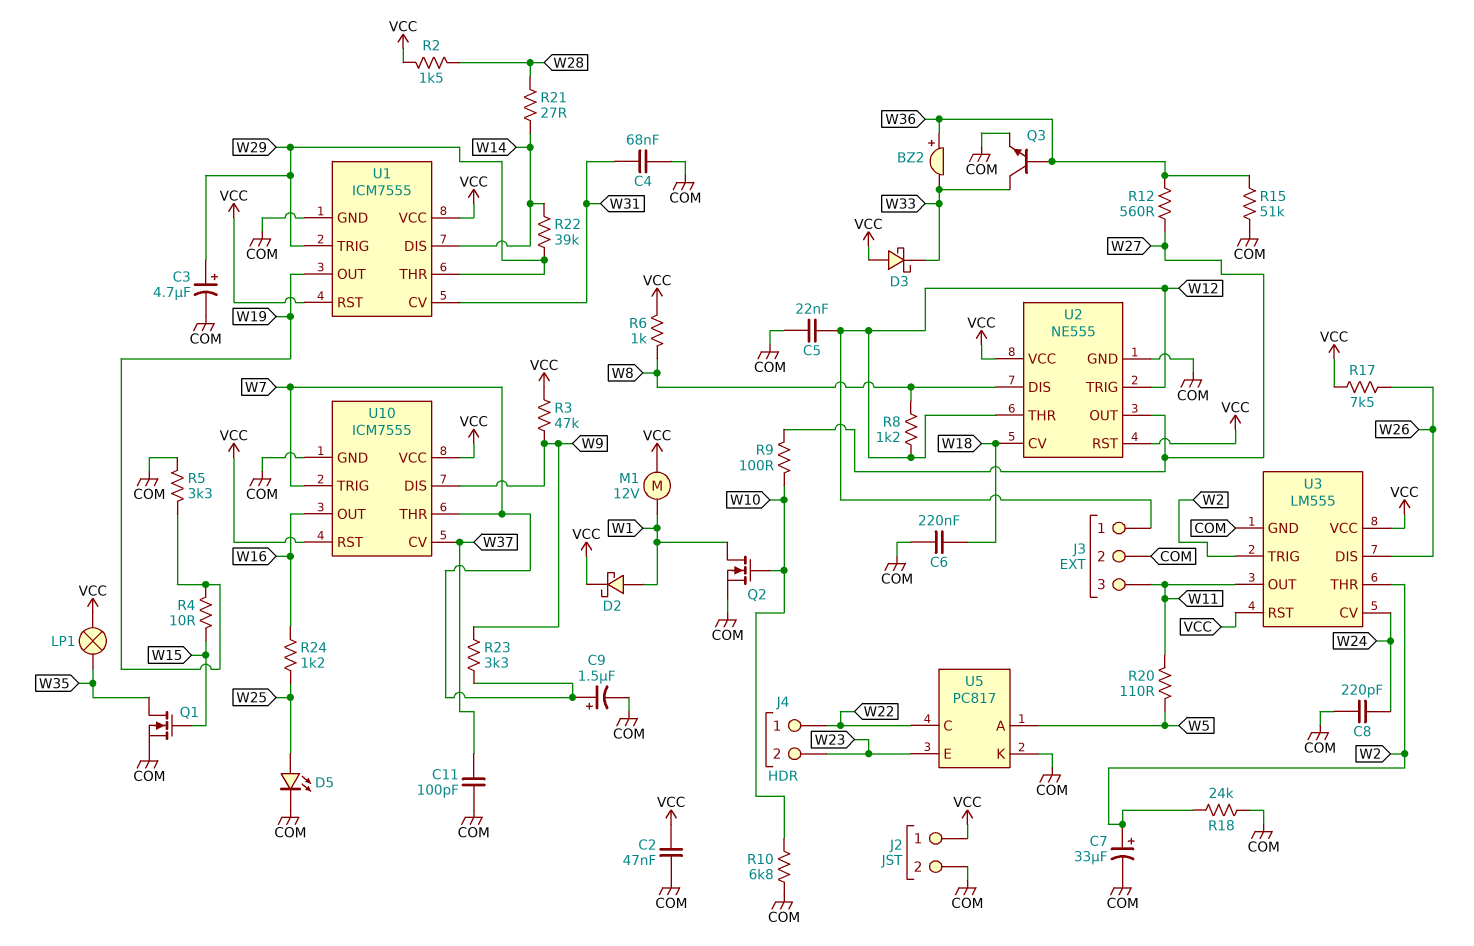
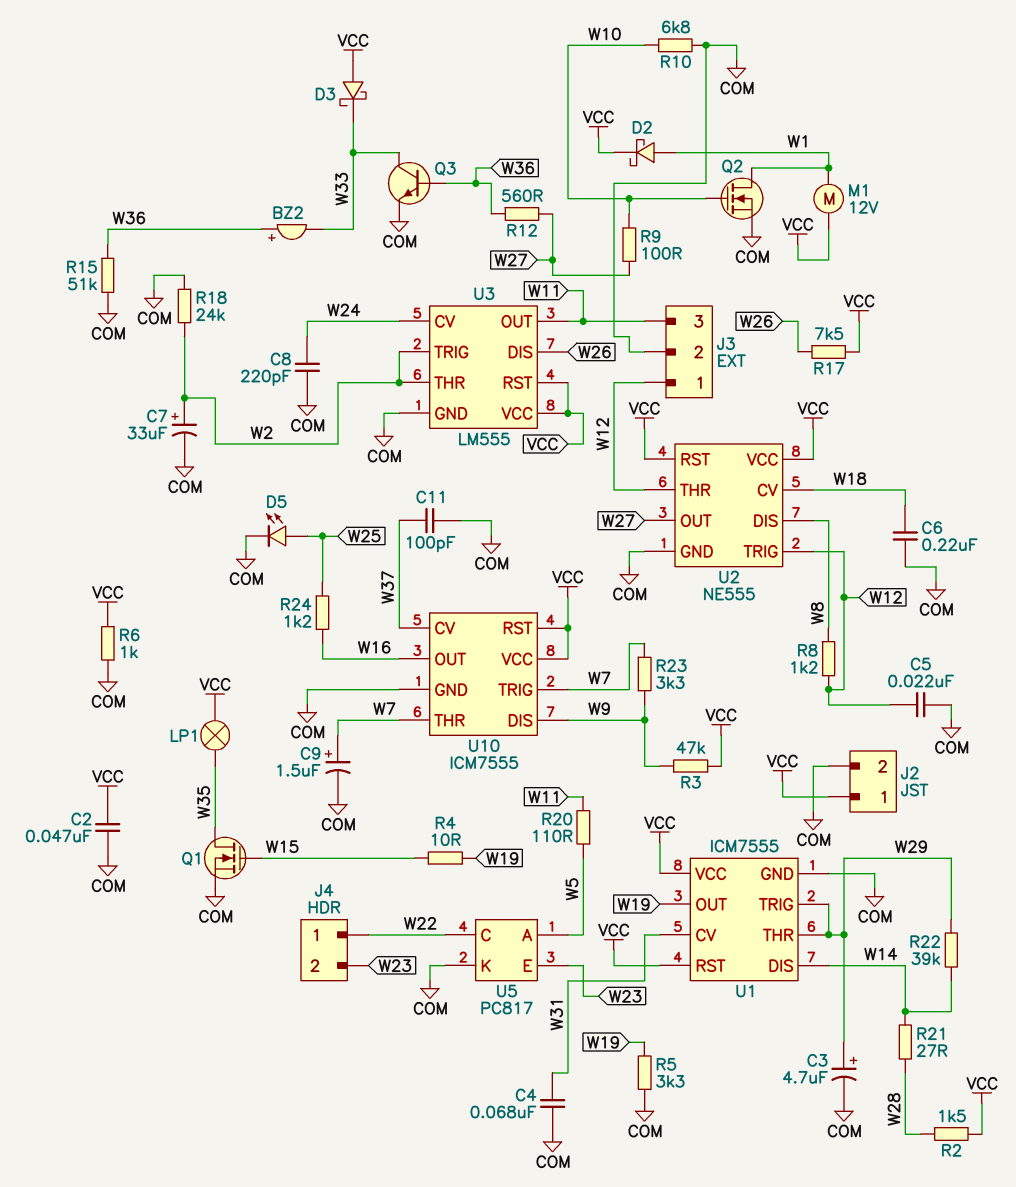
R6: 1k (VCC, W8) -> 1k (COM, VCC)

